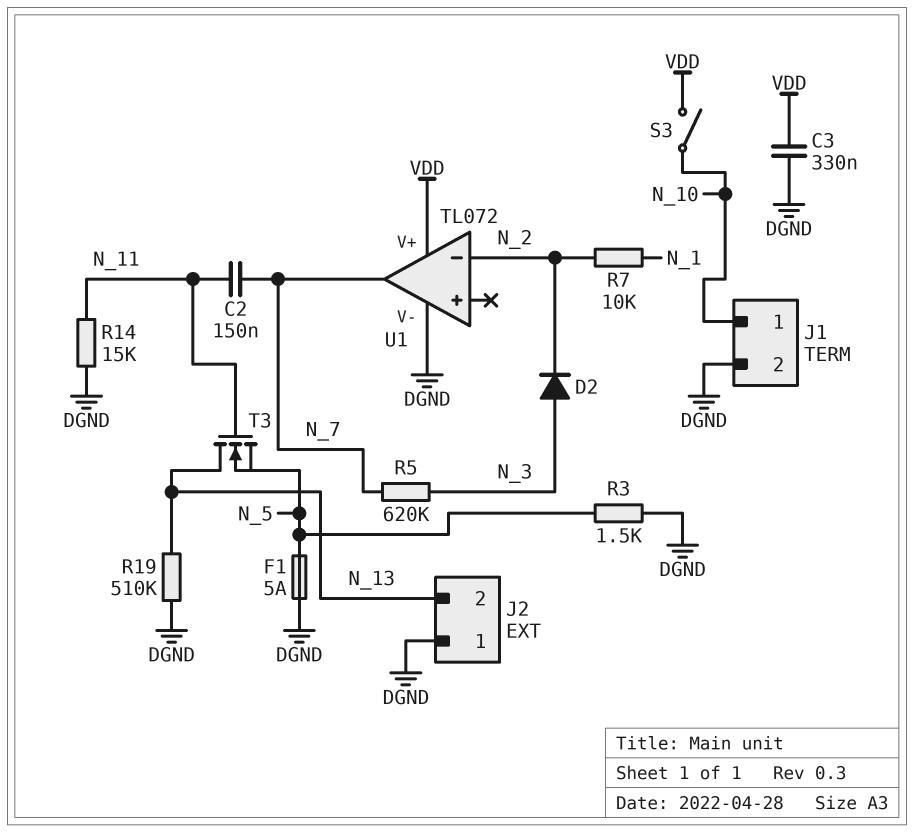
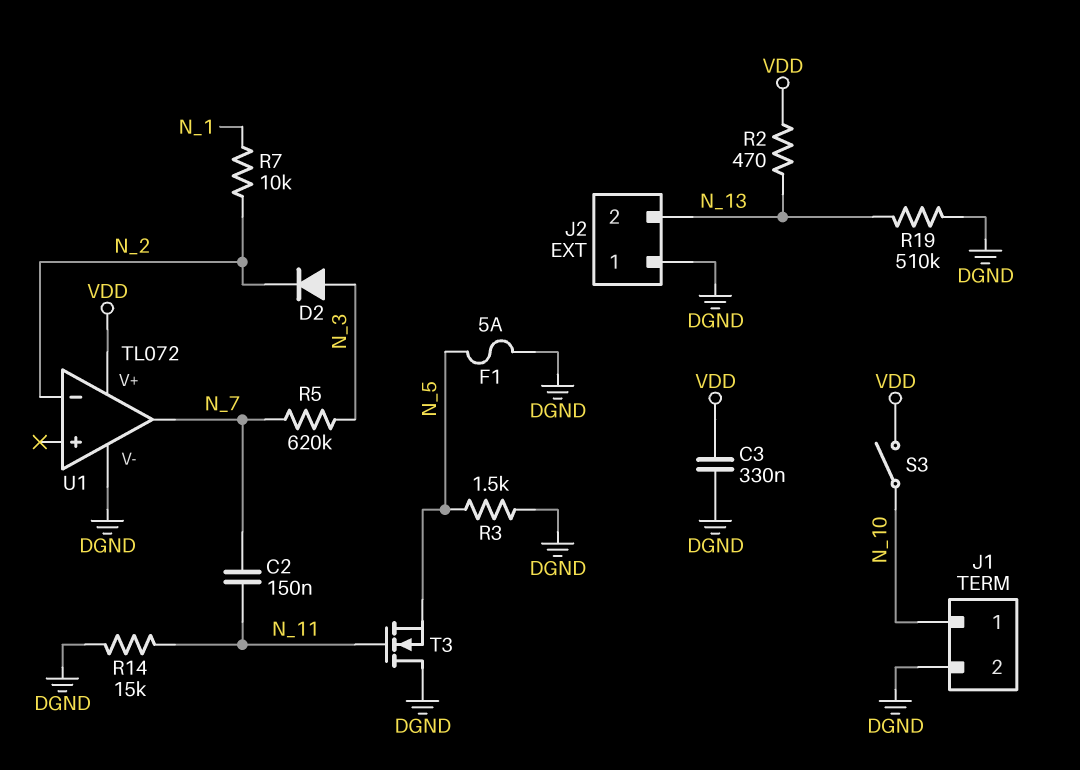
R2: none -> 470 (N_13, VDD)
T3: NMOS (G N_11, D N_13, S N_5) -> NMOS (G N_11, D DGND, S N_5)

